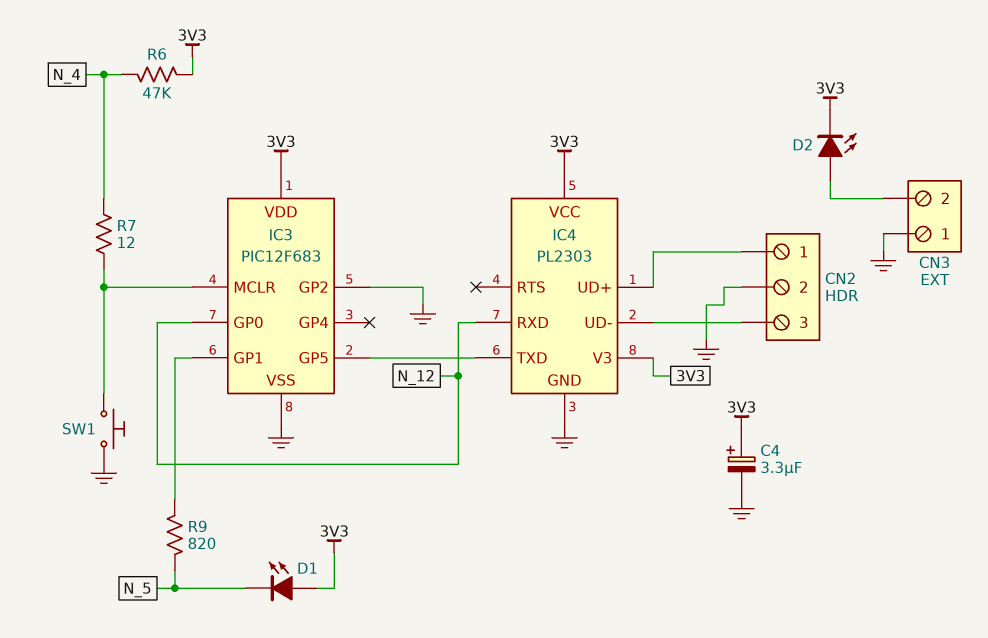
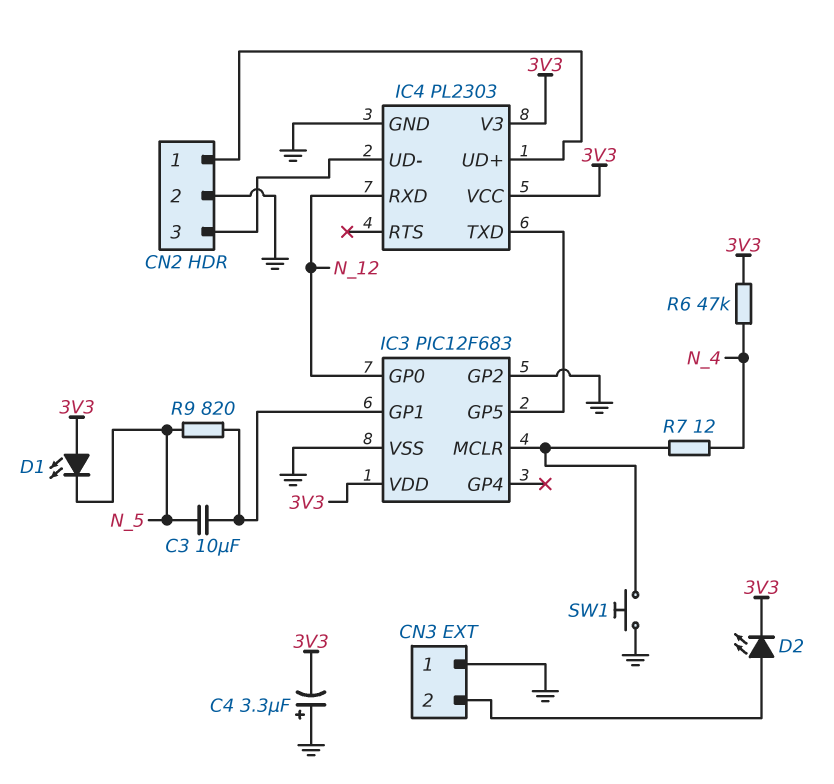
C3: none -> 10uF (IC3/GP1, N_5)
C4: 3.3uF (plus 3V3, minus GND) -> 3.3uF (plus GND, minus 3V3)

